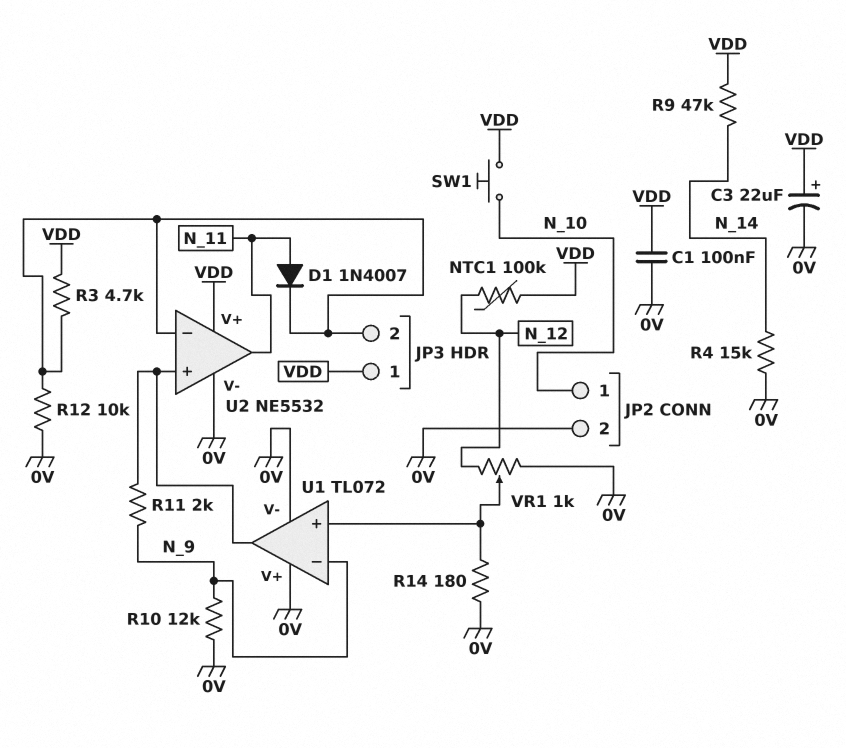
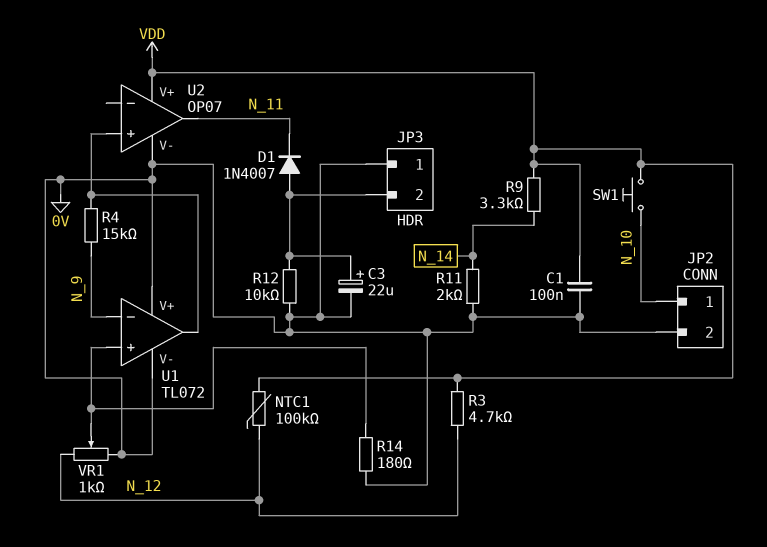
C3: 22uF (plus VDD, minus 0V) -> 22uF (plus JP3/2, minus 0V)
D1: diode 1N4007 (A N_11, K JP3/2) -> diode 1N4007 (A JP3/2, K N_11)
JP3 pin 1: VDD -> 0V
R3: 4.7k (JP3/2, VDD) -> 4.7k (N_12, VDD)
R4: 15k (0V, N_14) -> 15k (N_9, U1/out)
R9: 47k (N_14, VDD) -> 3.3k (N_14, VDD)
R10: 12k (0V, N_9) -> none
R11: 2k (N_9, U1/out) -> 2k (0V, N_14)
U2: NE5532 -> OP07
U2 pin in-: JP3/2 -> none

